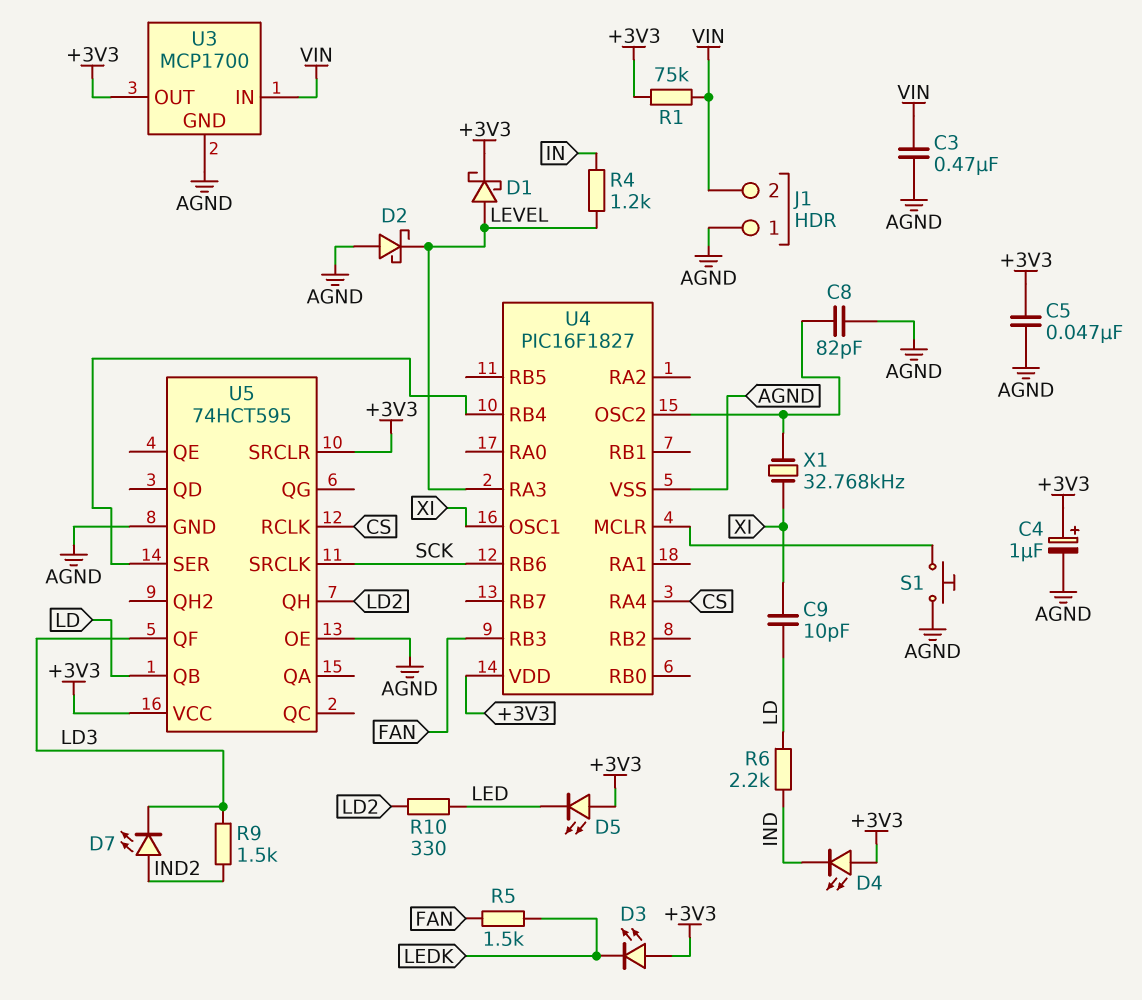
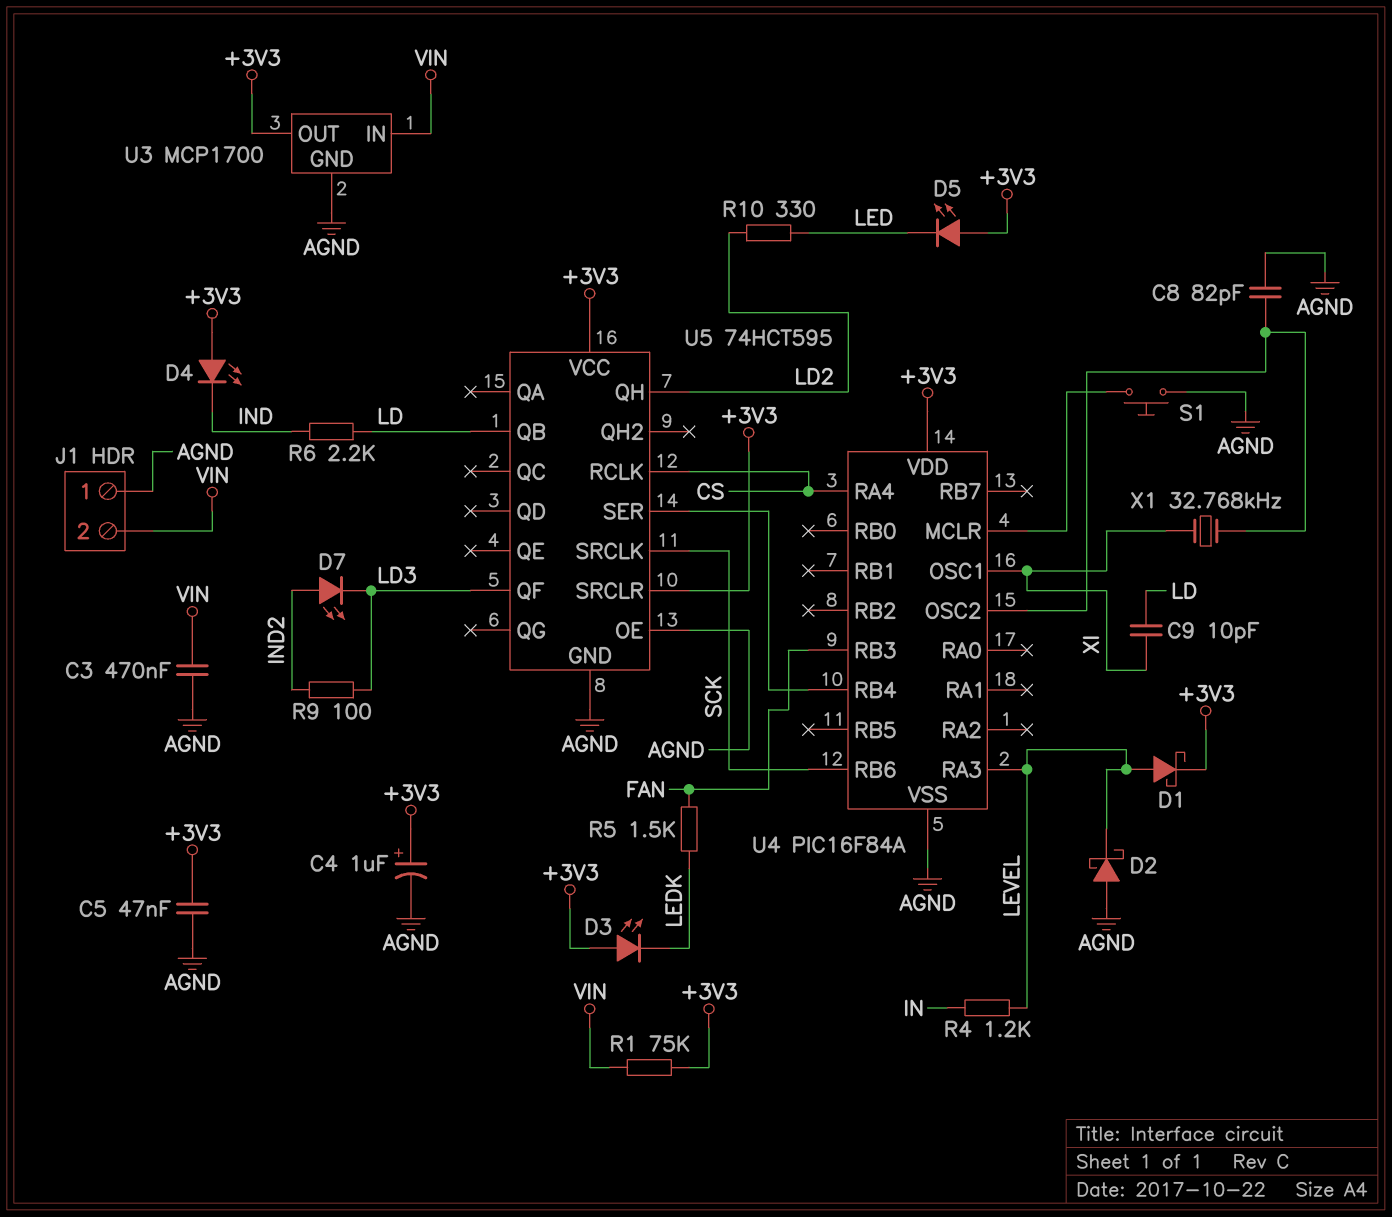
R9: 1.5k (IND2, LD3) -> 100 (IND2, LD3)
U4: PIC16F1827 -> PIC16F84A

